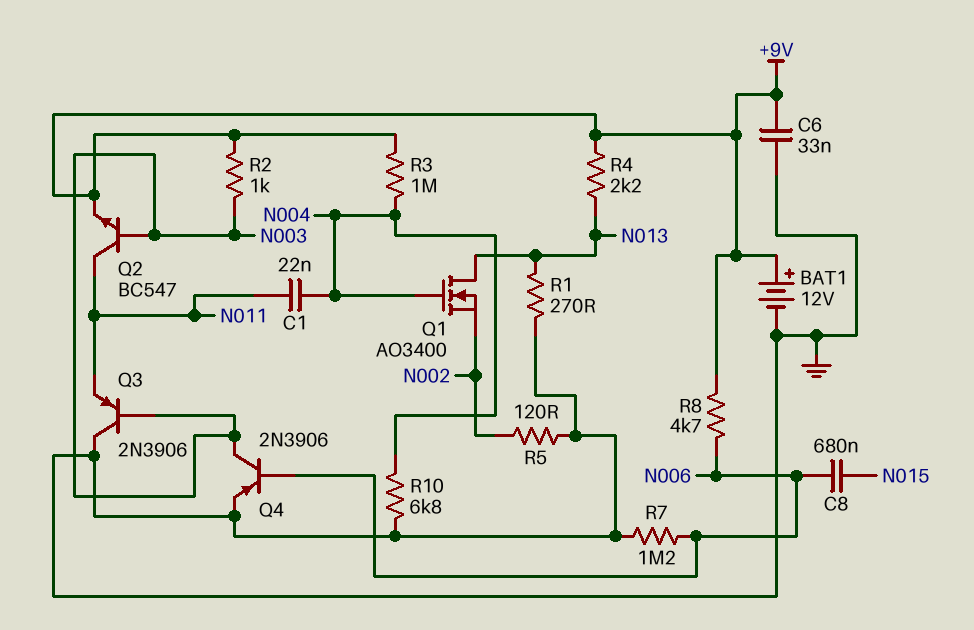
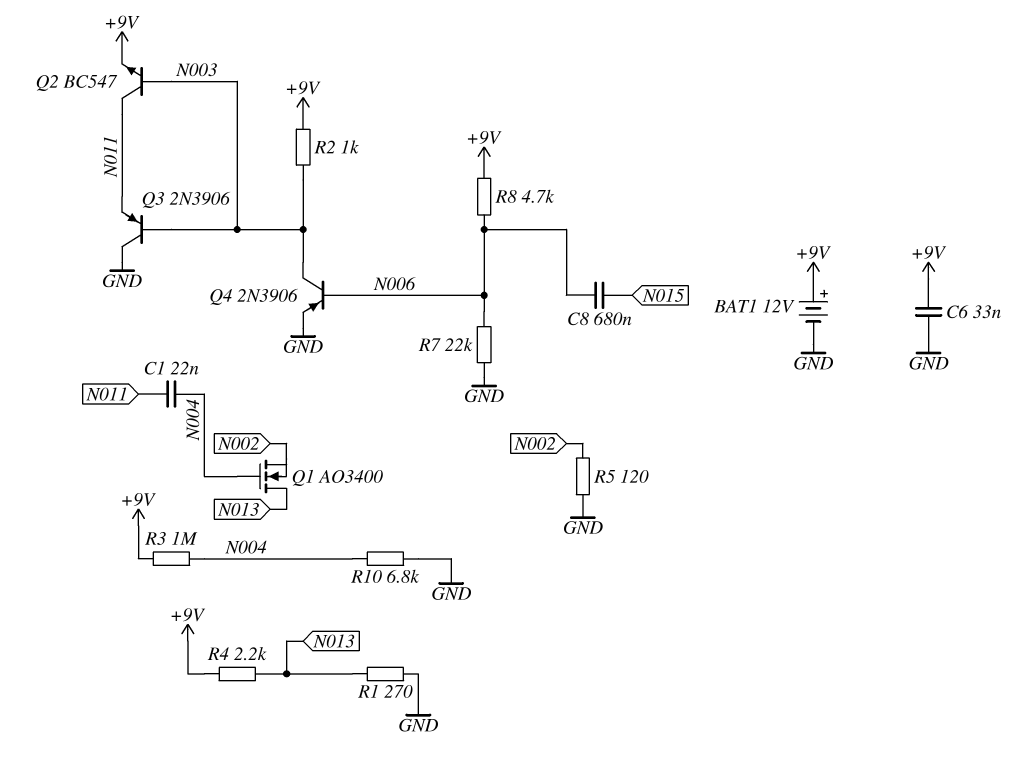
R7: 1.2M (GND, N006) -> 22k (GND, N006)

